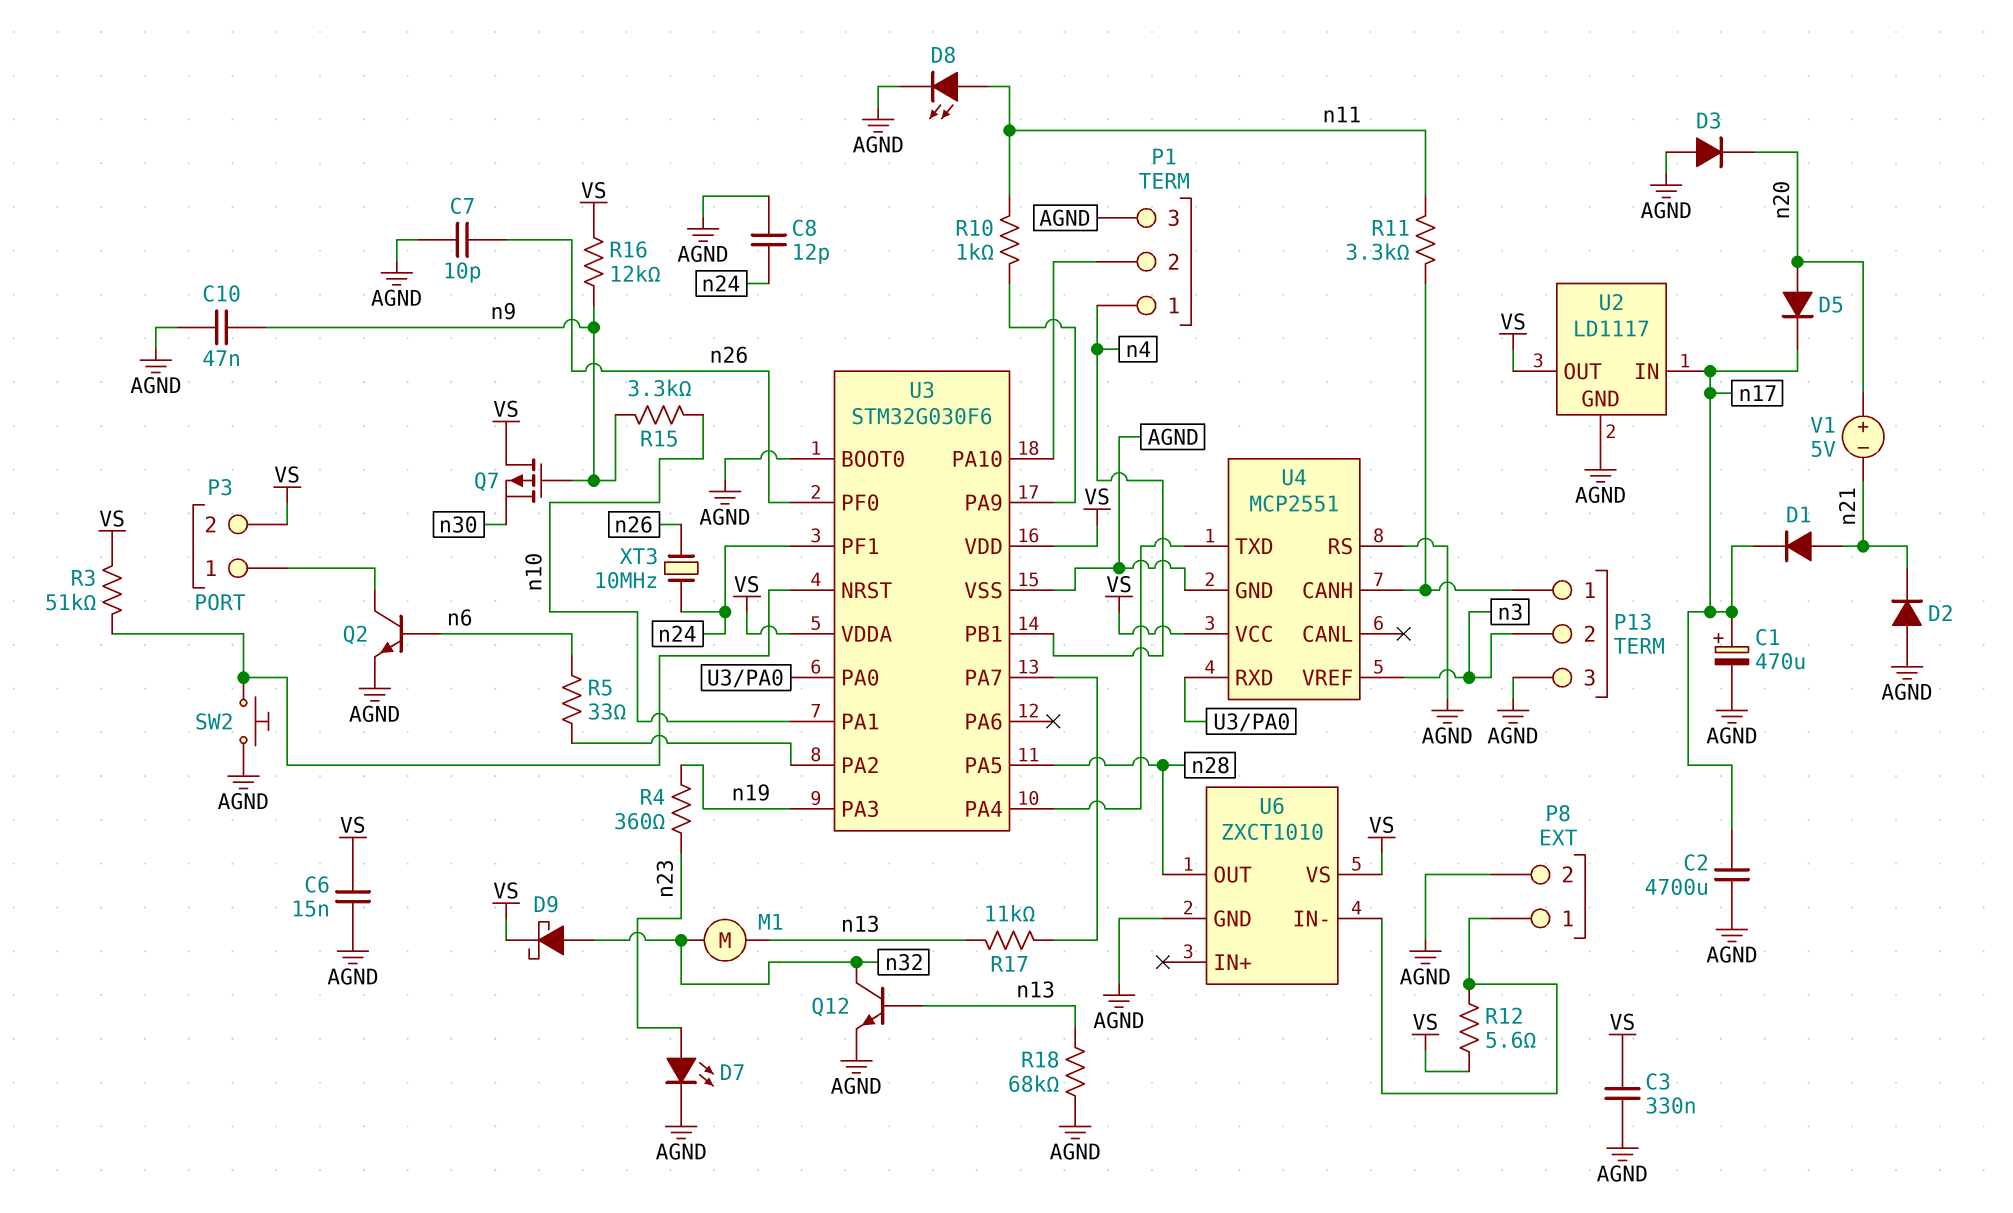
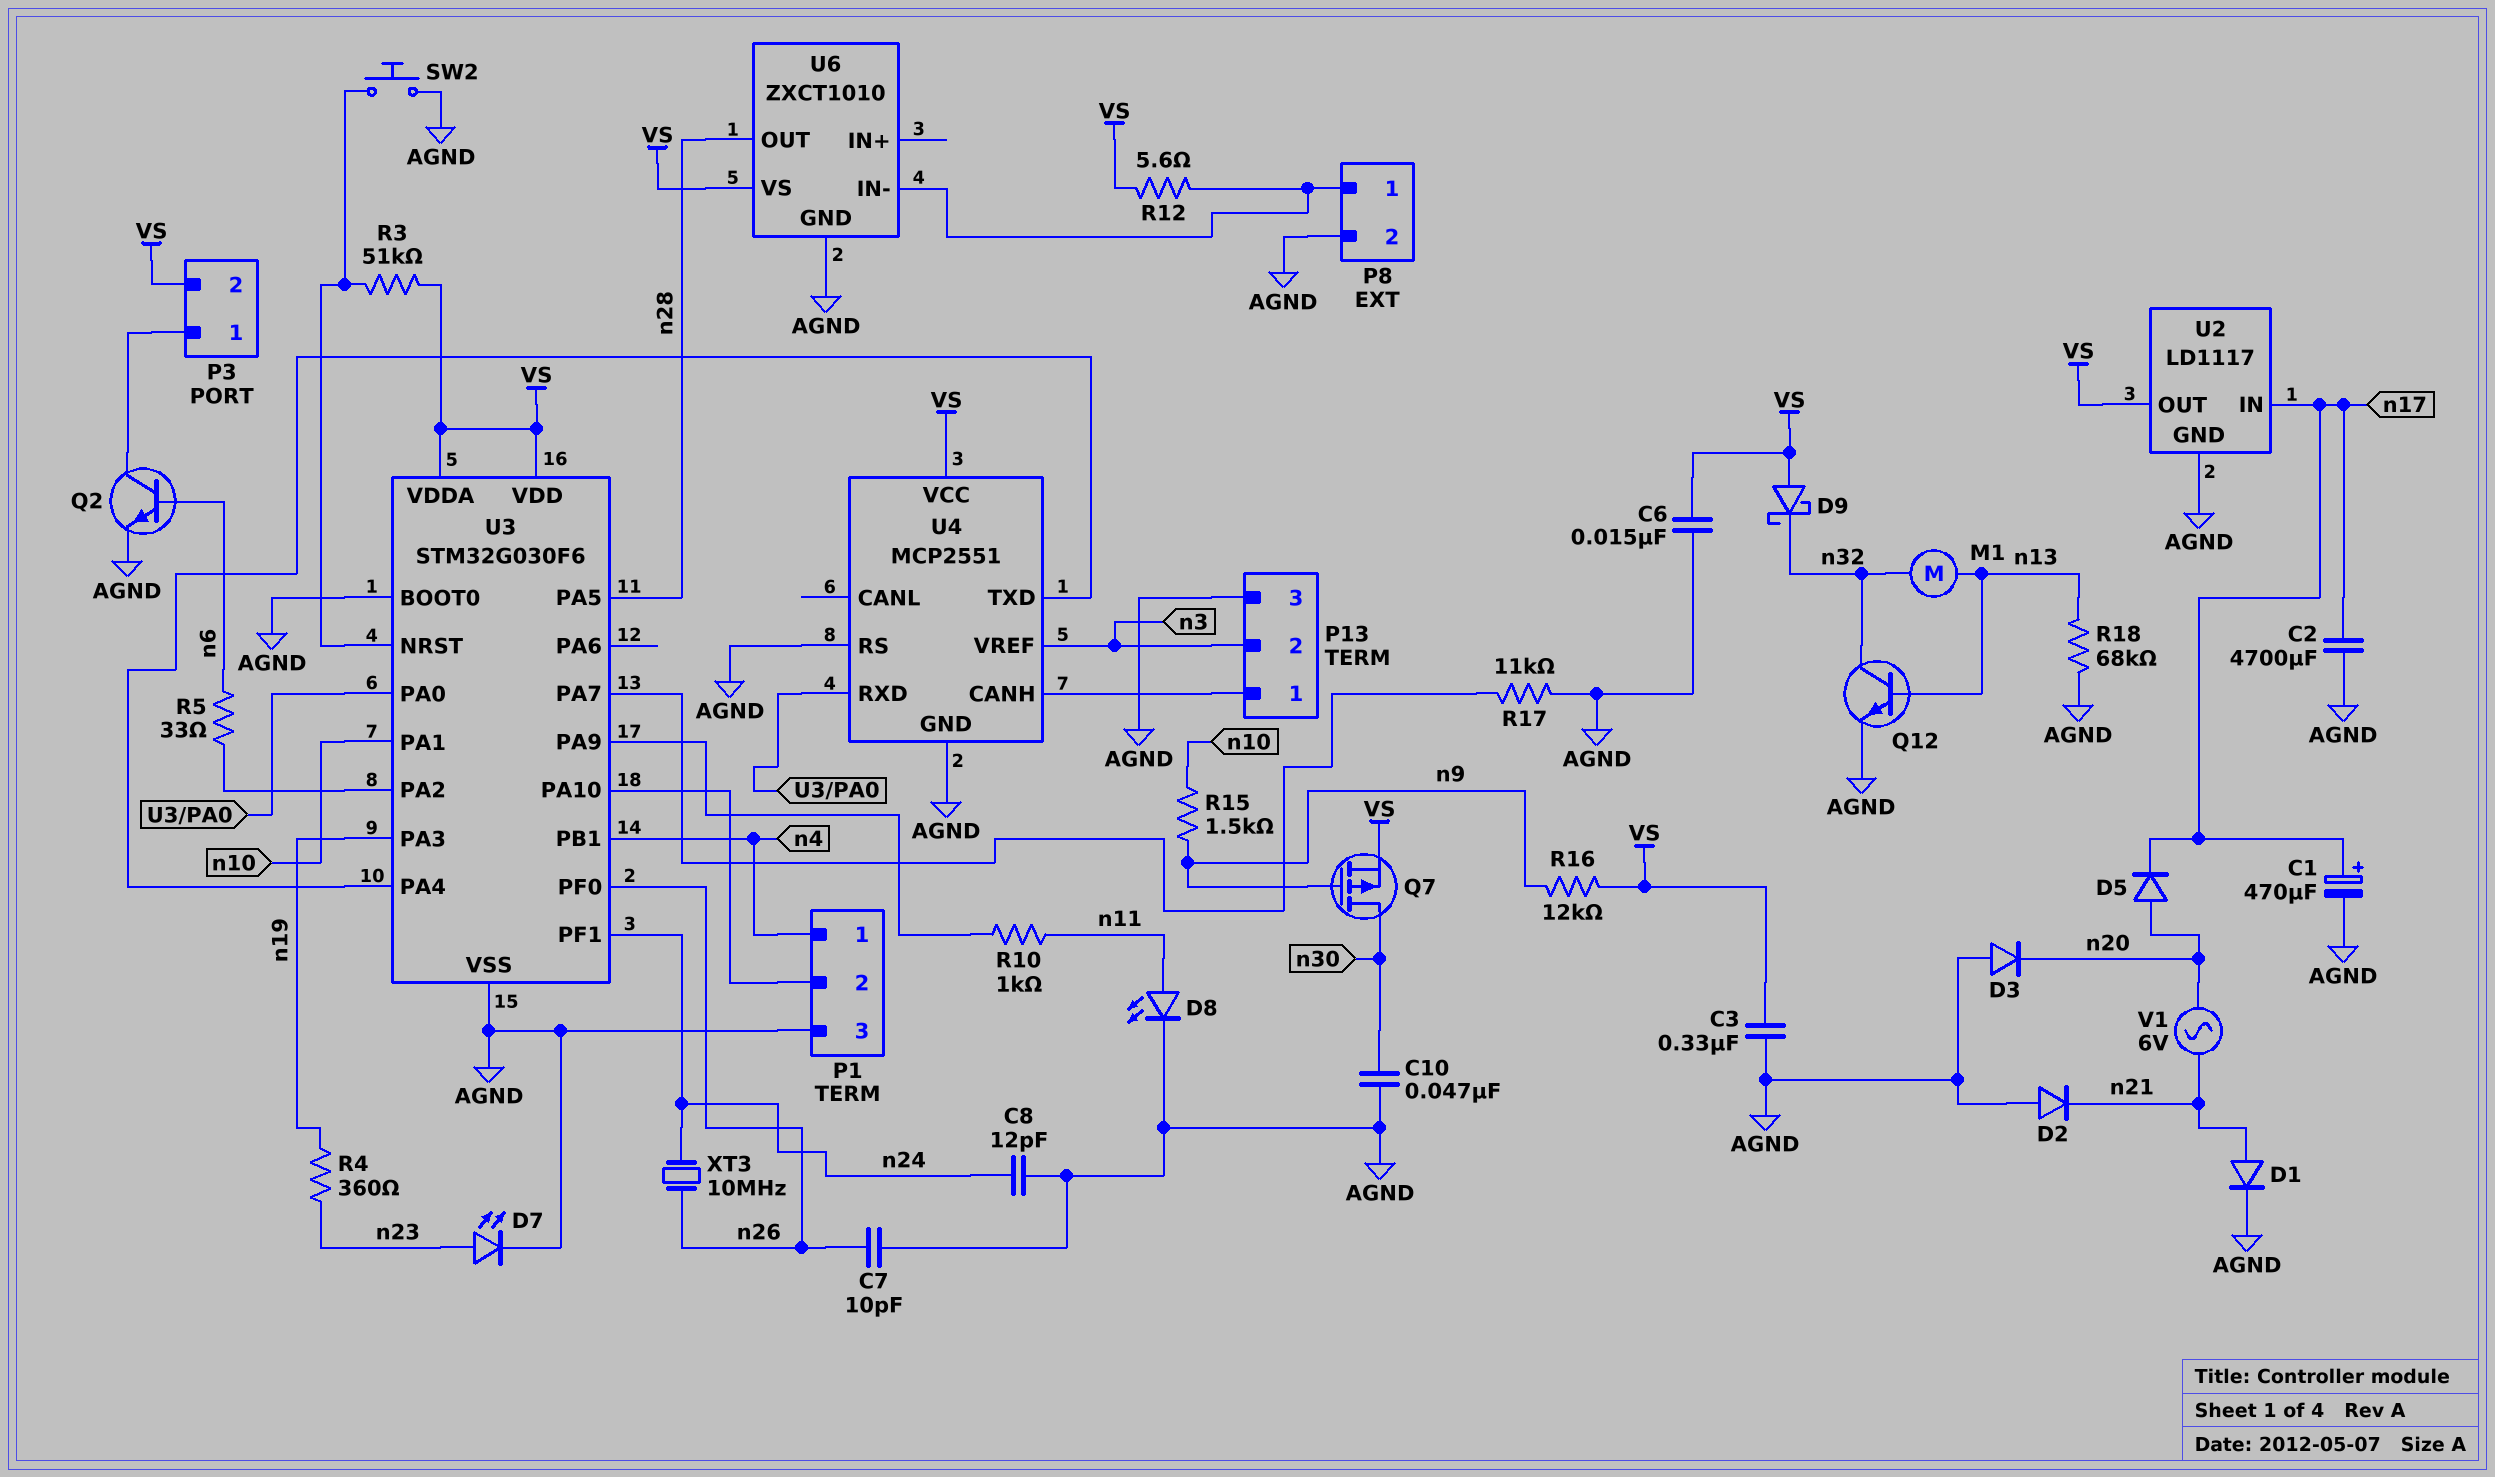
C10: 47nF (AGND, n9) -> 47nF (AGND, n30)
D1: diode (A n21, K n17) -> diode (A n21, K AGND)
D9: schottky (A n32, K VS) -> schottky (A VS, K n32)
Q7: PMOS (G n9, D VS, S n30) -> PMOS (G n9, D n30, S VS)
R11: 3.3k (P13/1, n11) -> none
R15: 3.3k (n9, n10) -> 1.5k (n9, n10)
R17: 11k (U3/PA7, n13) -> 11k (AGND, U3/PA7)
V1: 5V (plus n20, minus n21) -> AC 6V (n20, n21)

